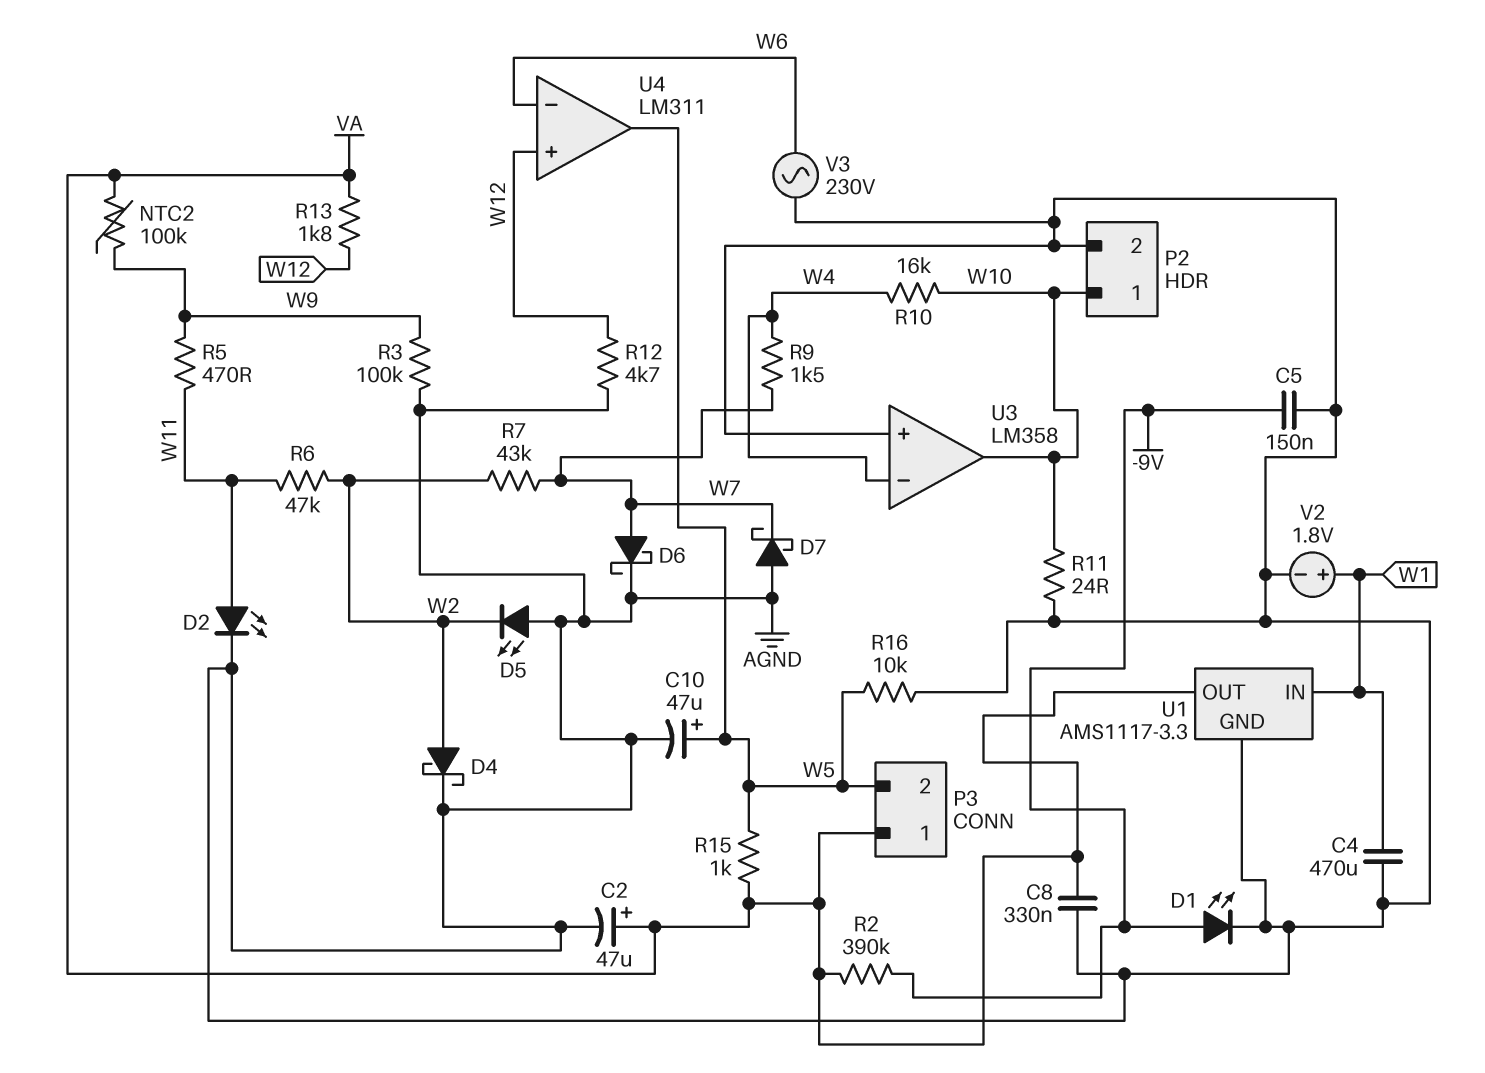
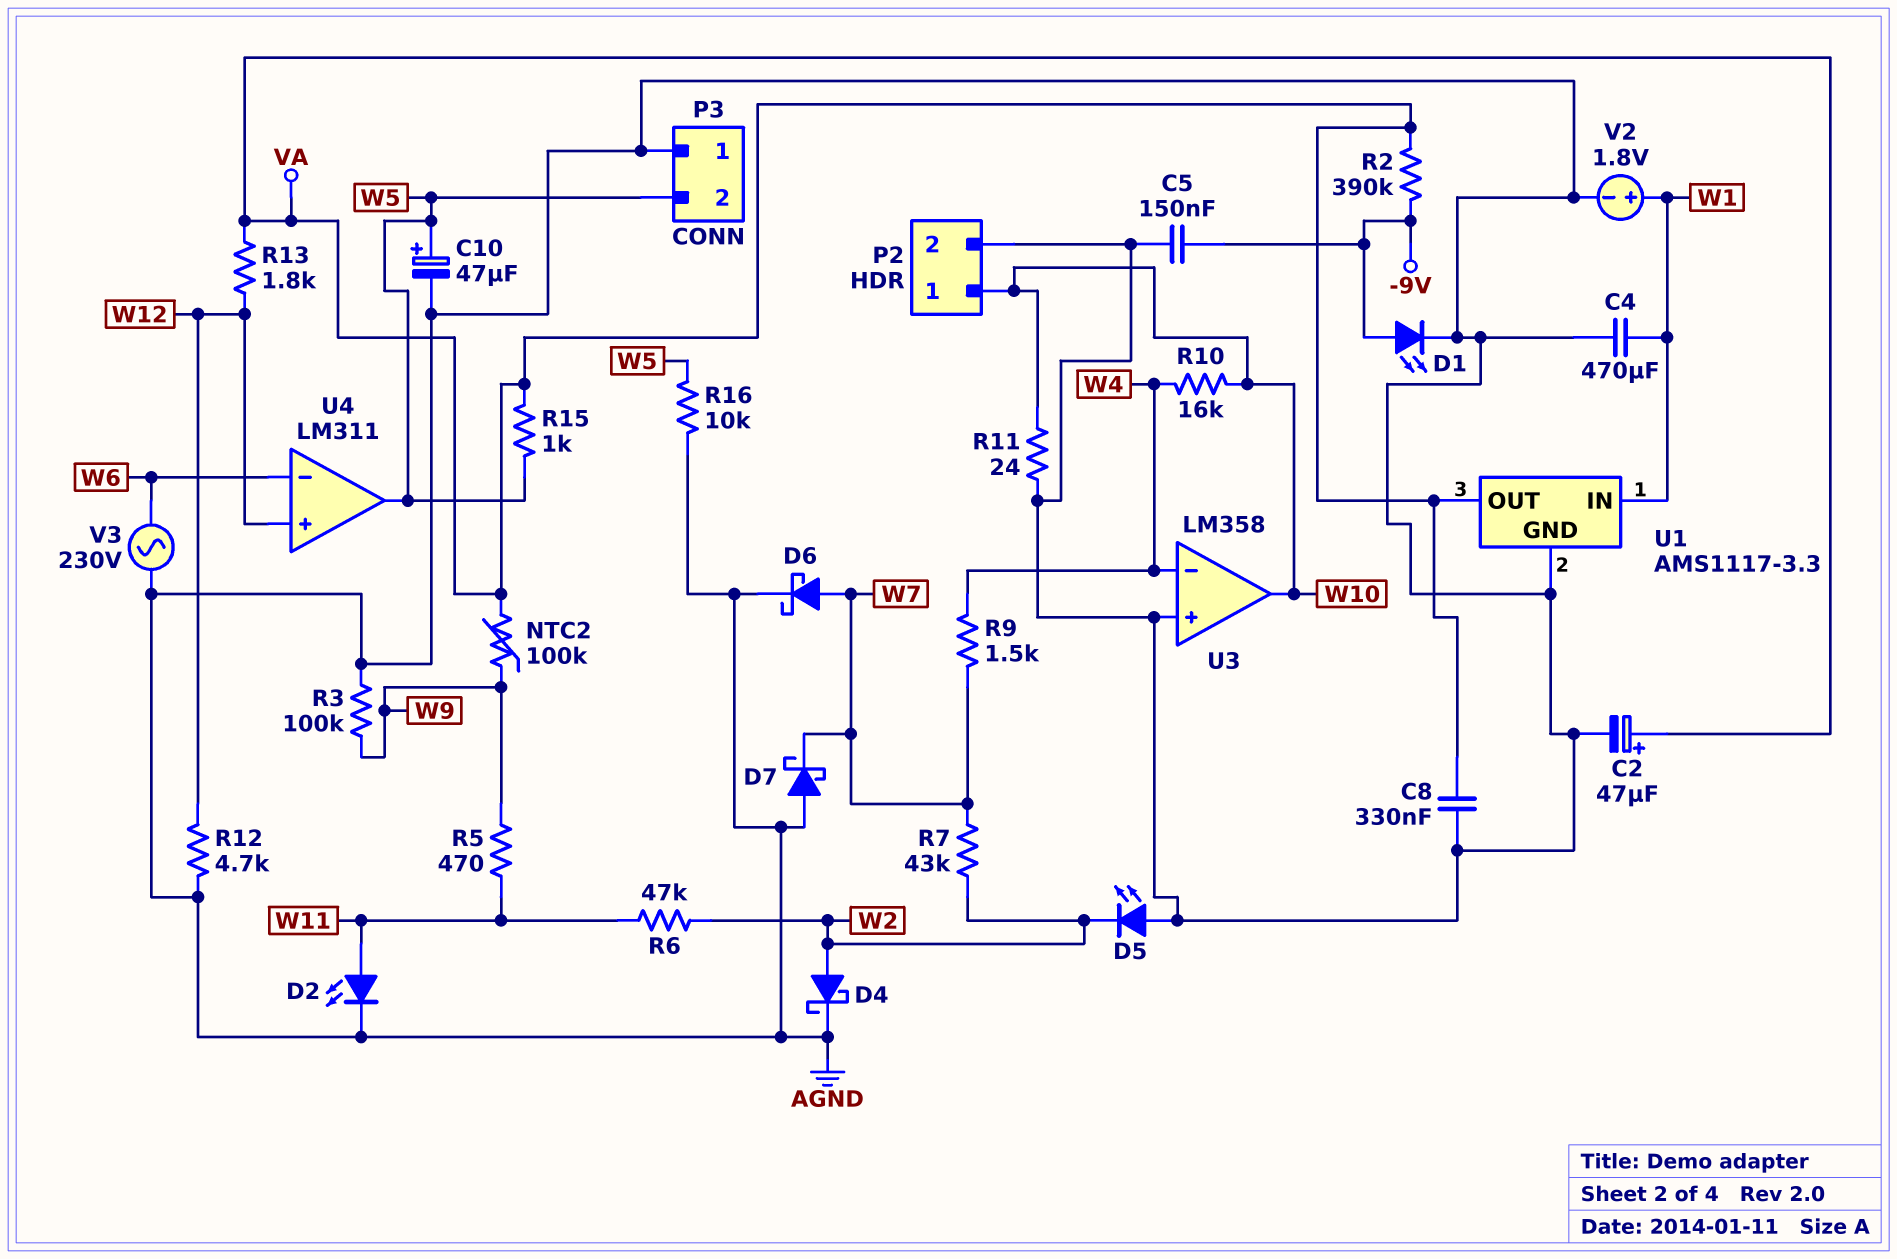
P3 pin 1: VA -> AGND

